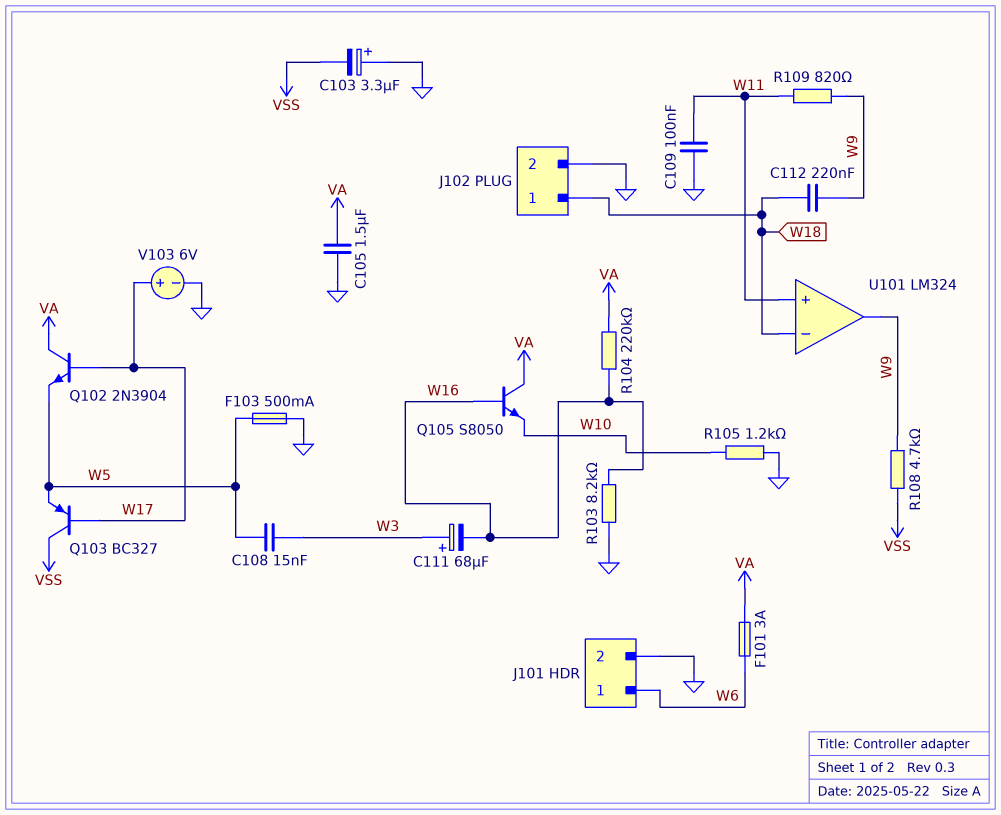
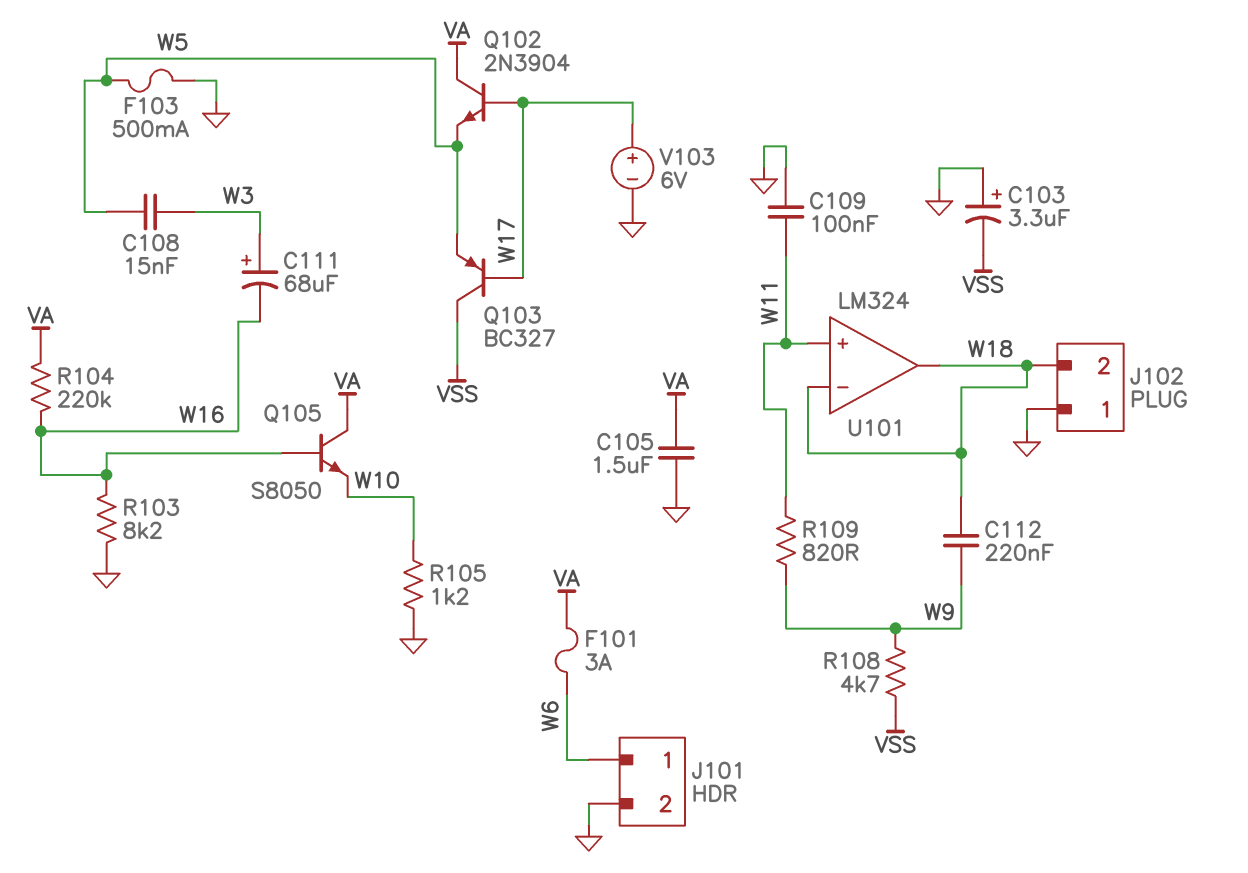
J102 pin 1: W18 -> GND
J102 pin 2: GND -> W18
U101 pin out: W9 -> W18

